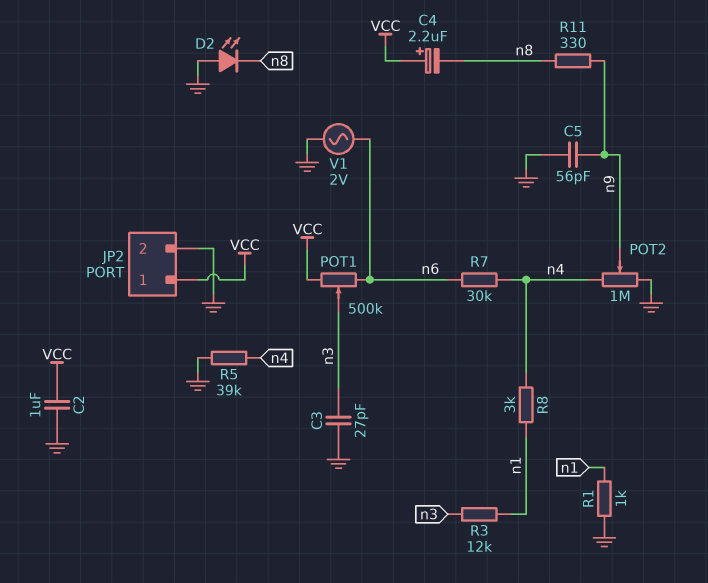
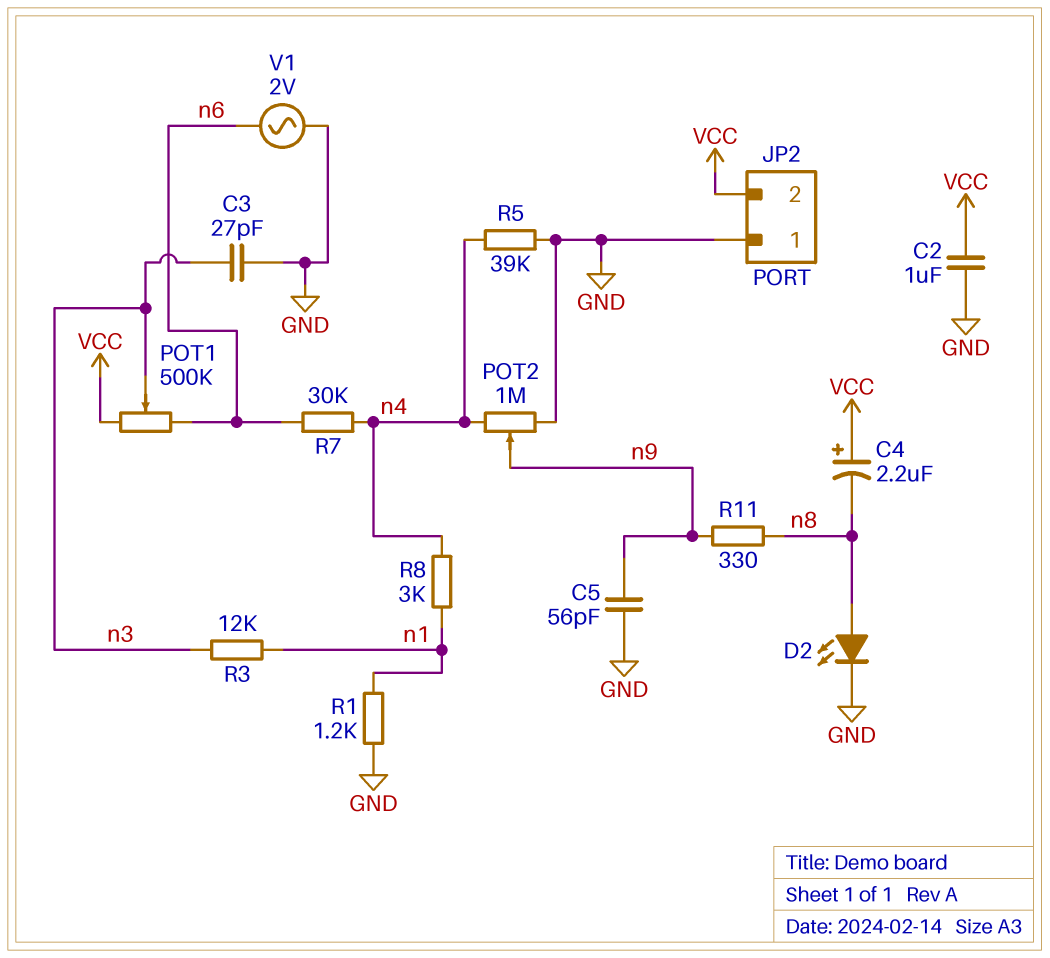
D2: LED (A GND, K n8) -> LED (A n8, K GND)
JP2 pin 1: VCC -> GND
JP2 pin 2: GND -> VCC
R1: 1k (GND, n1) -> 1.2k (GND, n1)

